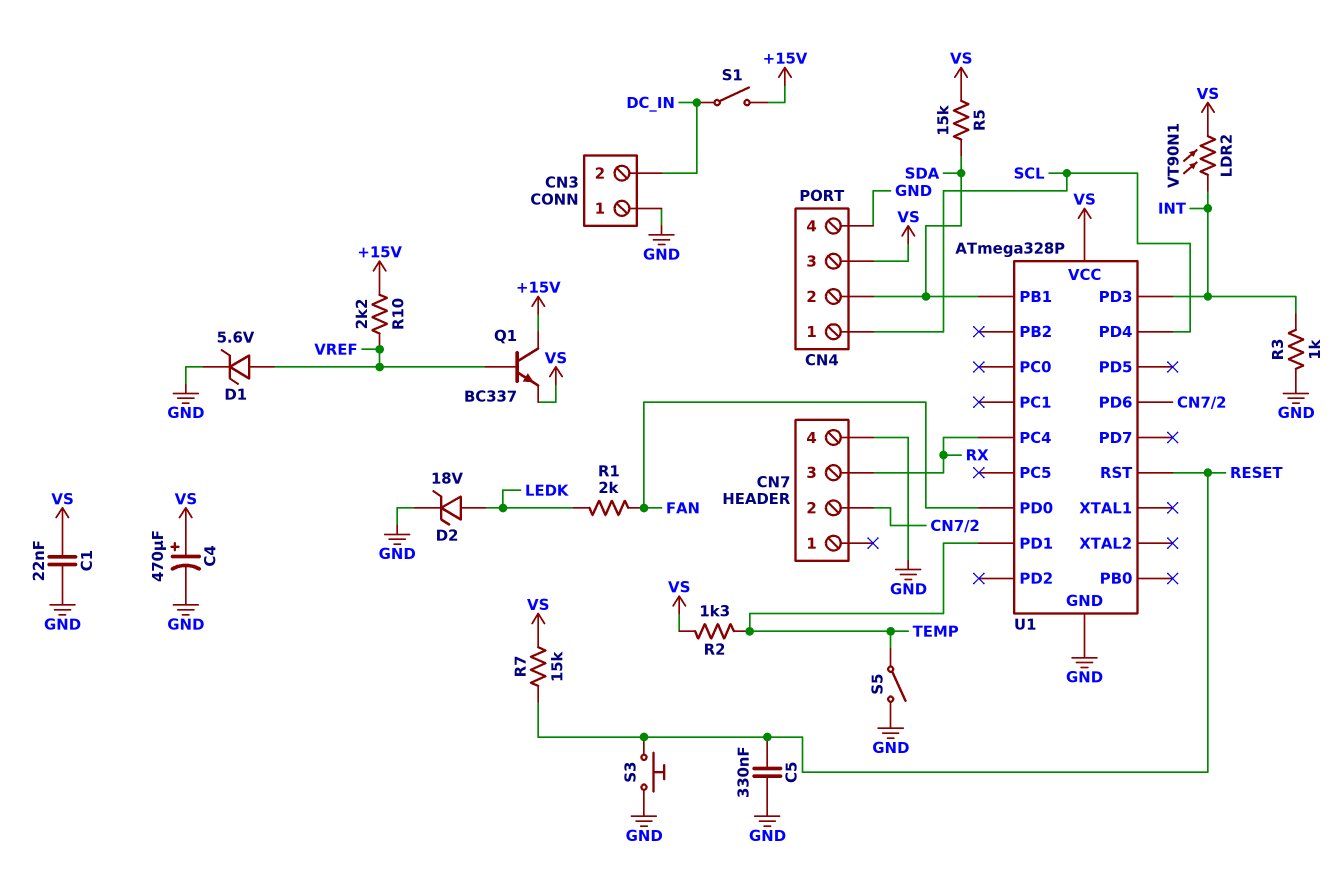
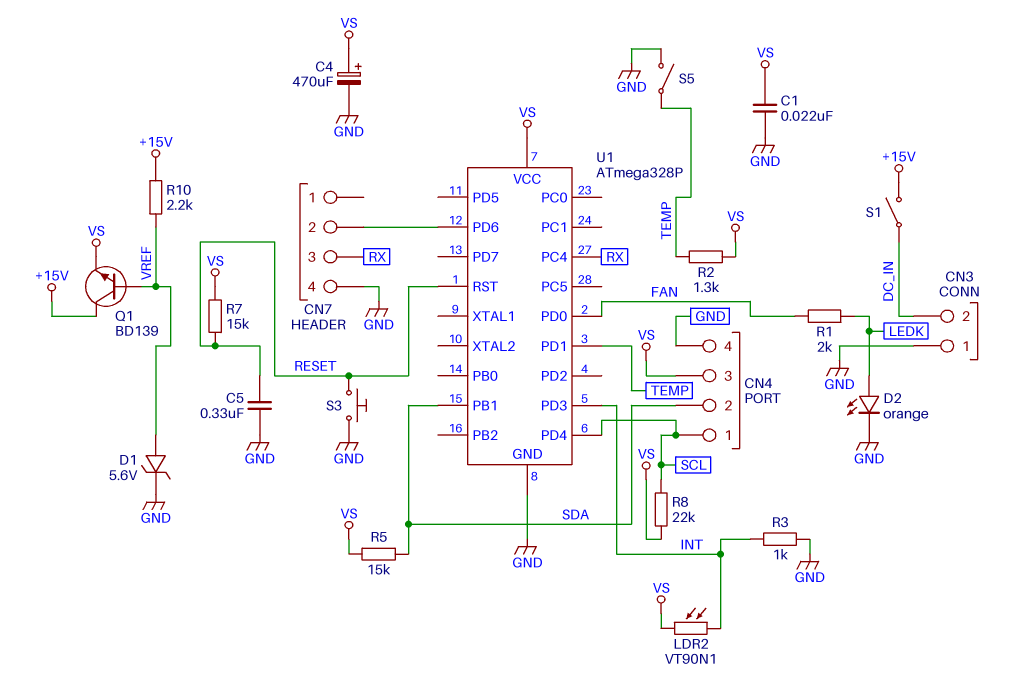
D2: zener 18V (A LEDK, K GND) -> LED orange (A LEDK, K GND)
Q1: NPN BC337 (B VREF, C +15V, E VS) -> NPN BD139 (B VREF, C +15V, E VS)
R8: none -> 22k (SCL, VS)

